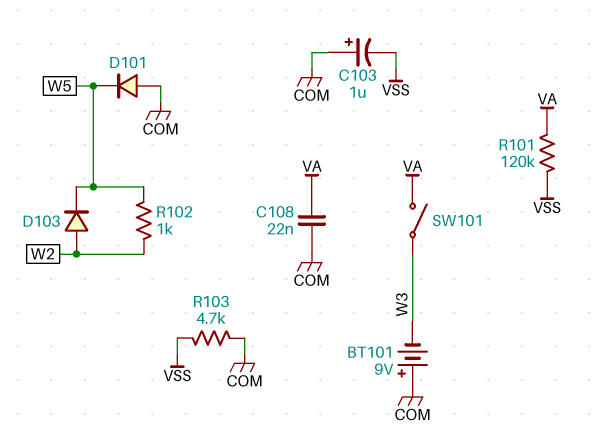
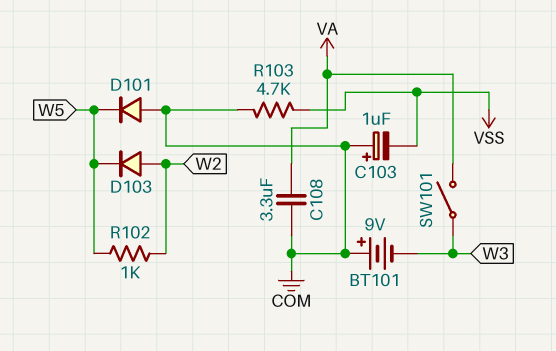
C108: 22nF (COM, VA) -> 3.3uF (COM, VA)
R101: 120k (VA, VSS) -> none

